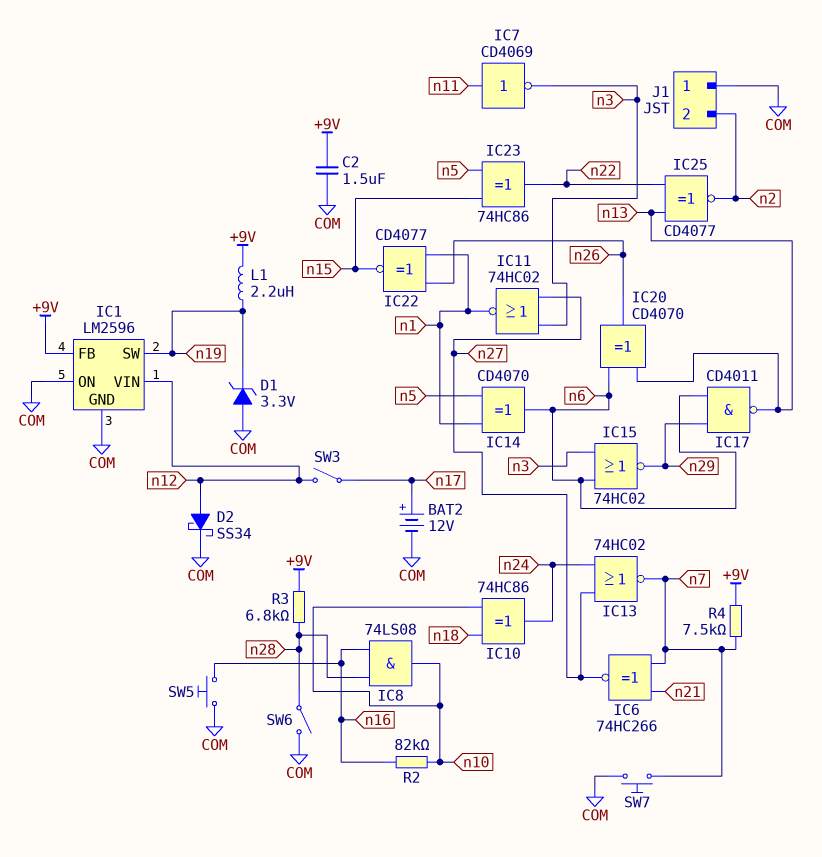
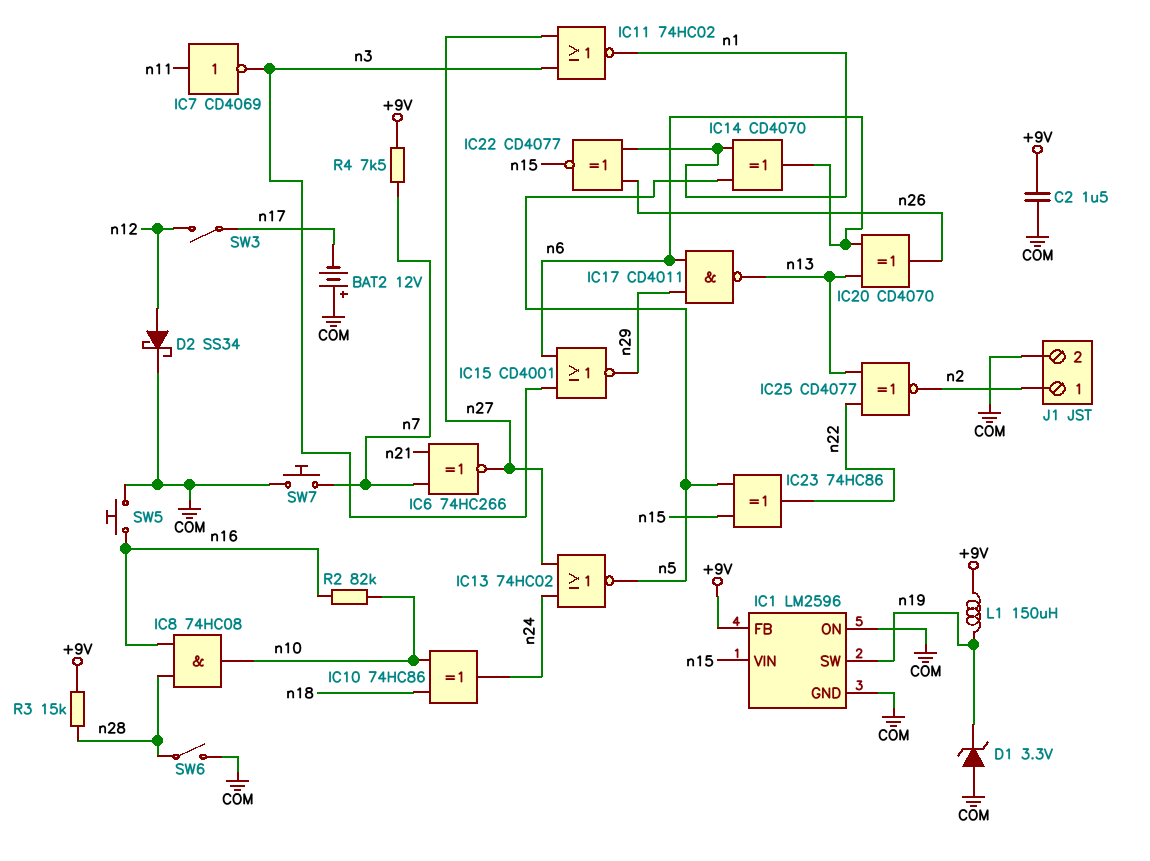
BAT2: 12V (plus n17, minus COM) -> 12V (plus COM, minus n17)
IC1 pin VIN: n12 -> n15
IC8: AND 74LS08 (in n16, in n28, out n10) -> AND 74HC08 (in n16, in n28, out n10)
IC13: NOR 74HC02 (in n24, in n27, out n7) -> NOR 74HC02 (in n24, in n27, out n5)
IC15: NOR 74HC02 (in n3, in n6, out n29) -> NOR CD4001 (in n3, in n6, out n29)
J1 pin 1: COM -> n2
J1 pin 2: n2 -> COM
L1: 2.2uH (+9V, n19) -> 150uH (+9V, n19)
R3: 6.8k (+9V, n28) -> 15k (+9V, n28)

